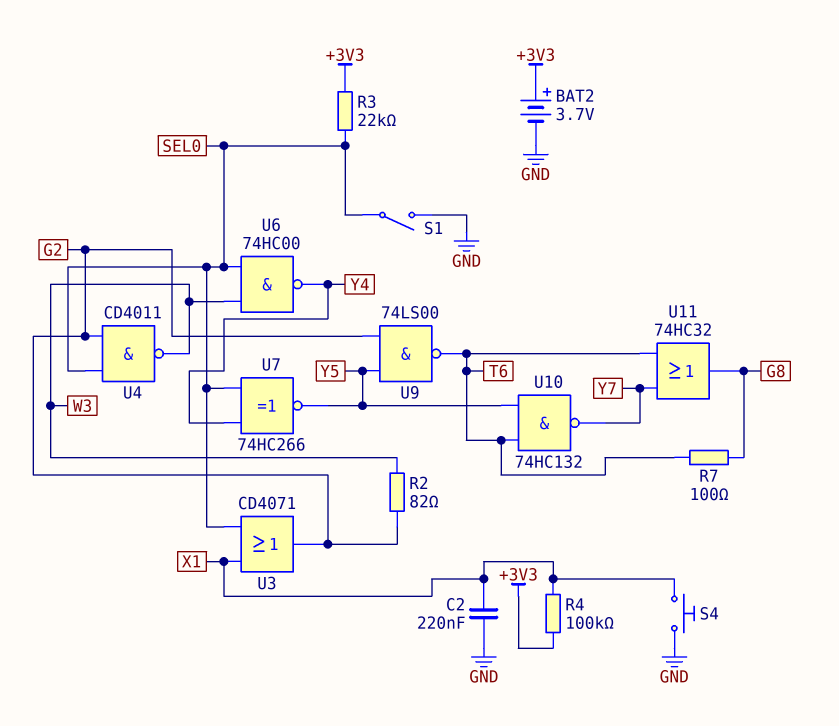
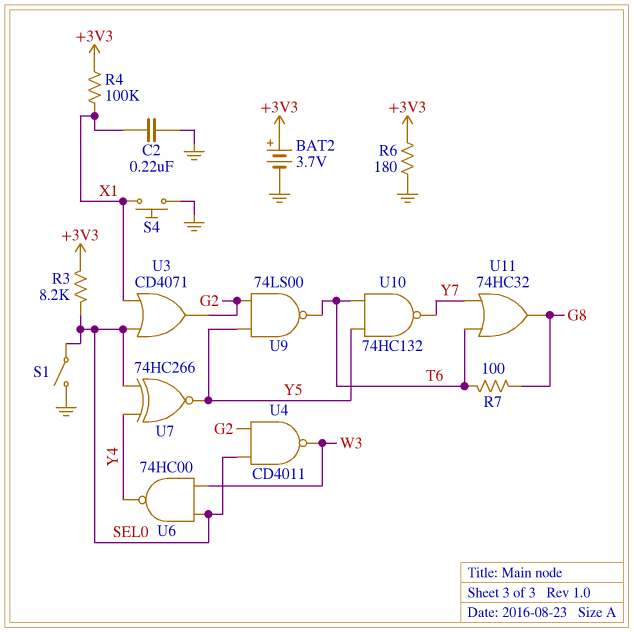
R2: 82 (G2, W3) -> none
R3: 22k (+3V3, SEL0) -> 8.2k (+3V3, SEL0)
R6: none -> 180 (+3V3, GND)

